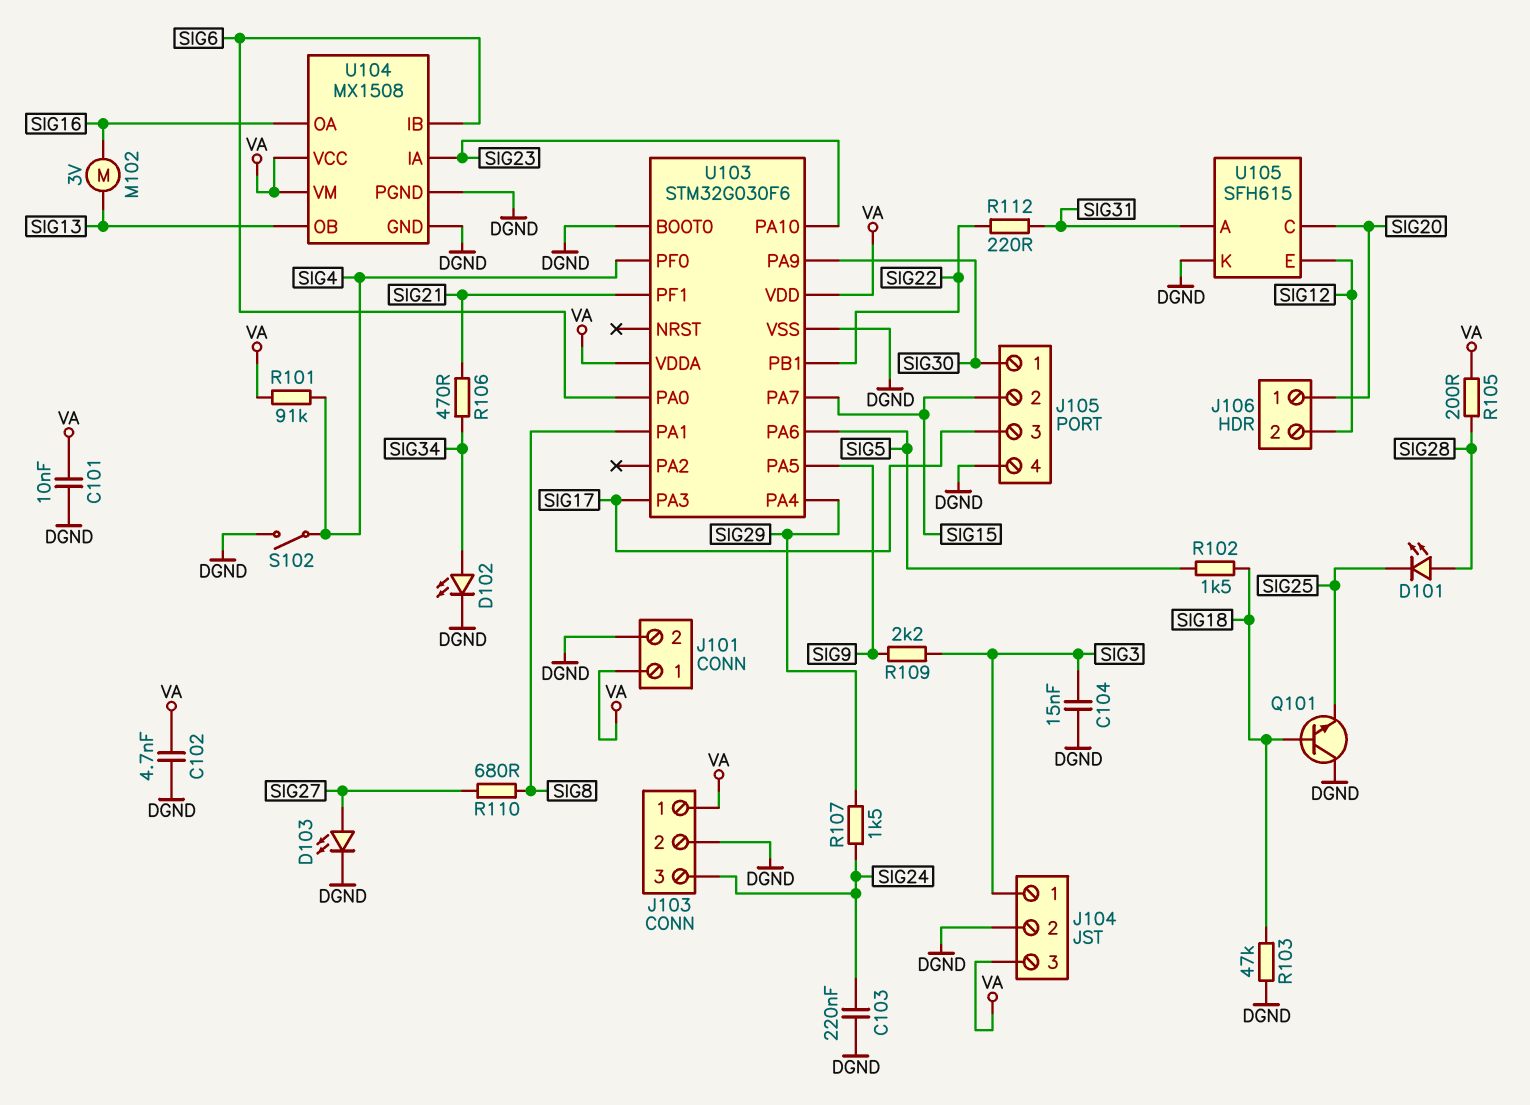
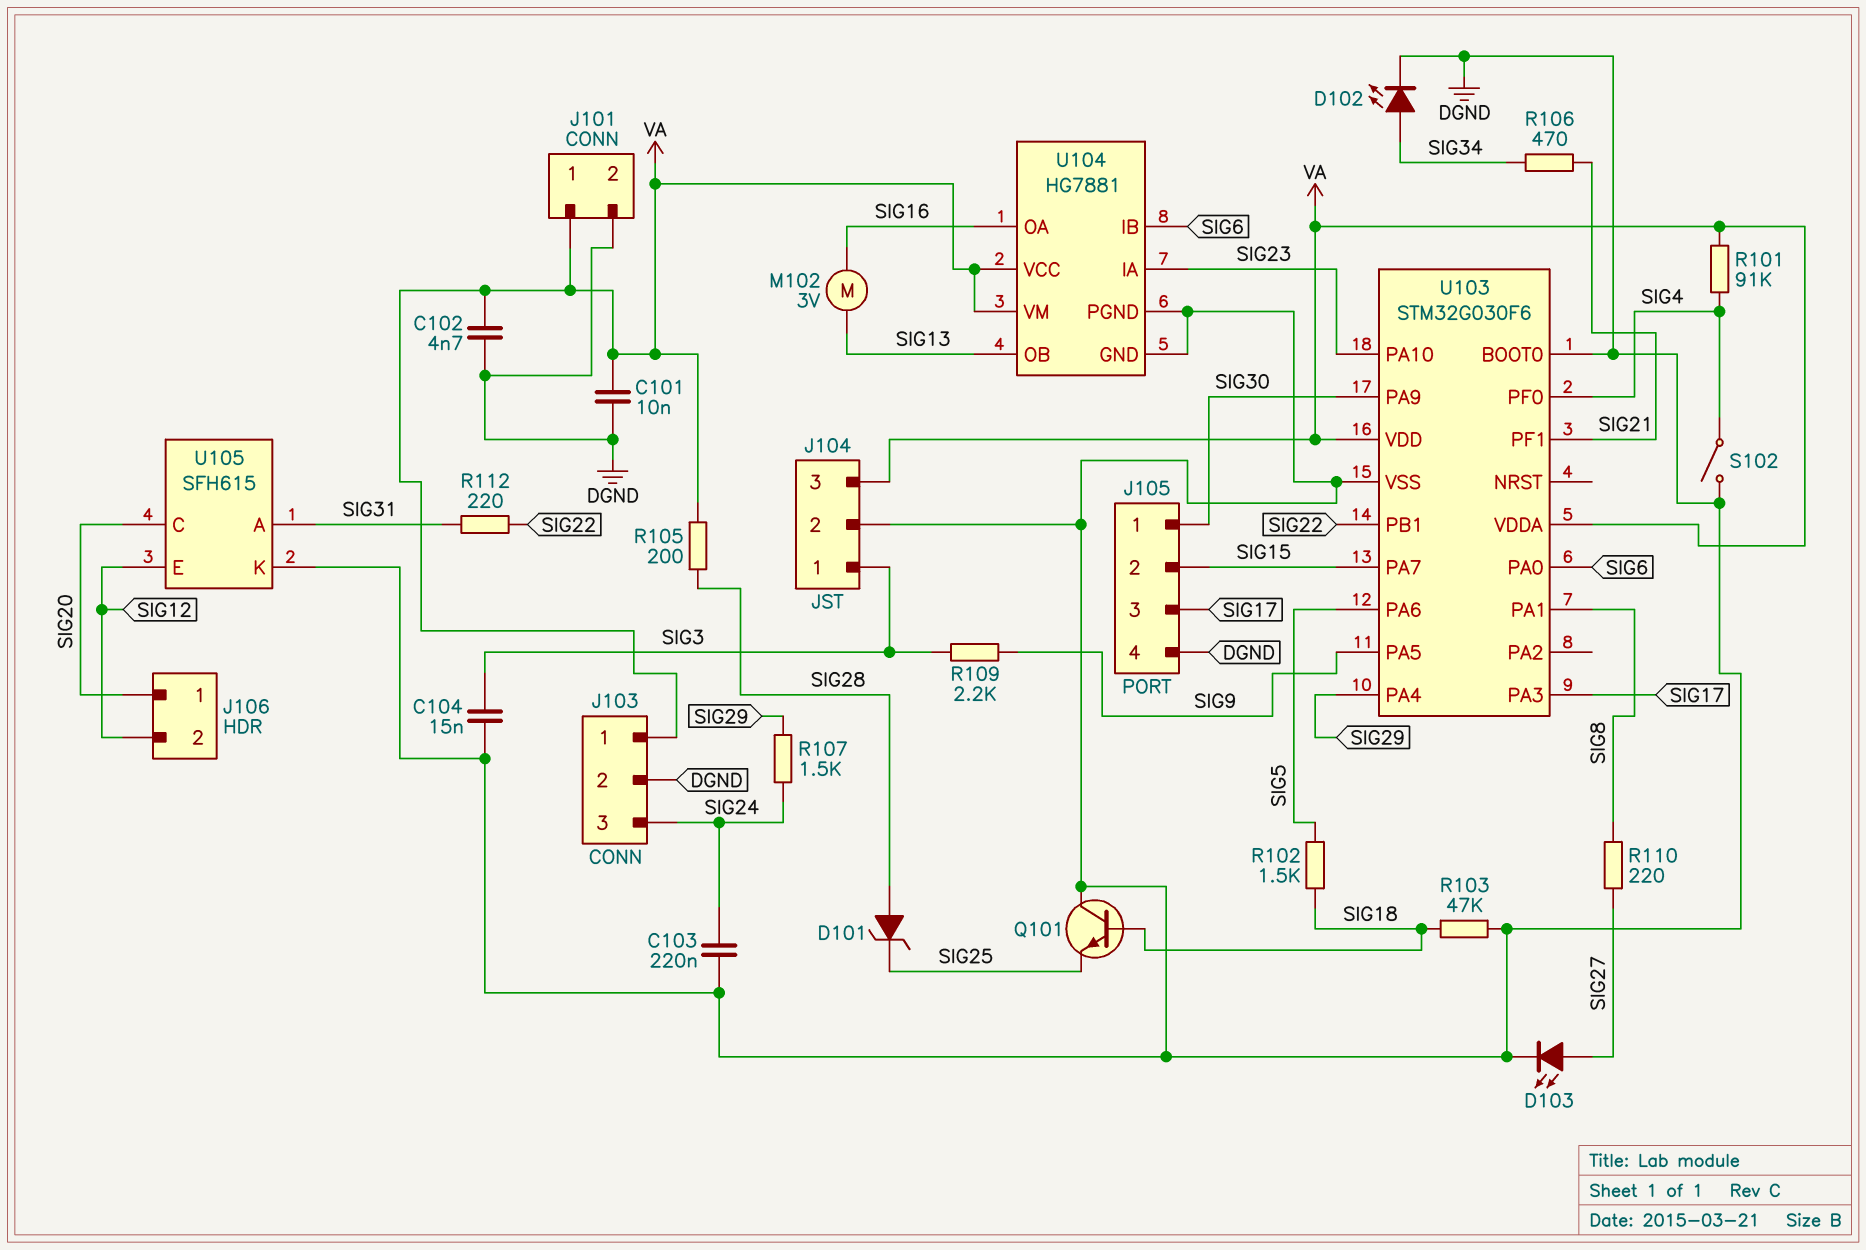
D101: LED (A SIG28, K SIG25) -> zener (A SIG28, K SIG25)
R110: 680 (SIG8, SIG27) -> 220 (SIG8, SIG27)
U104: MX1508 -> HG7881

